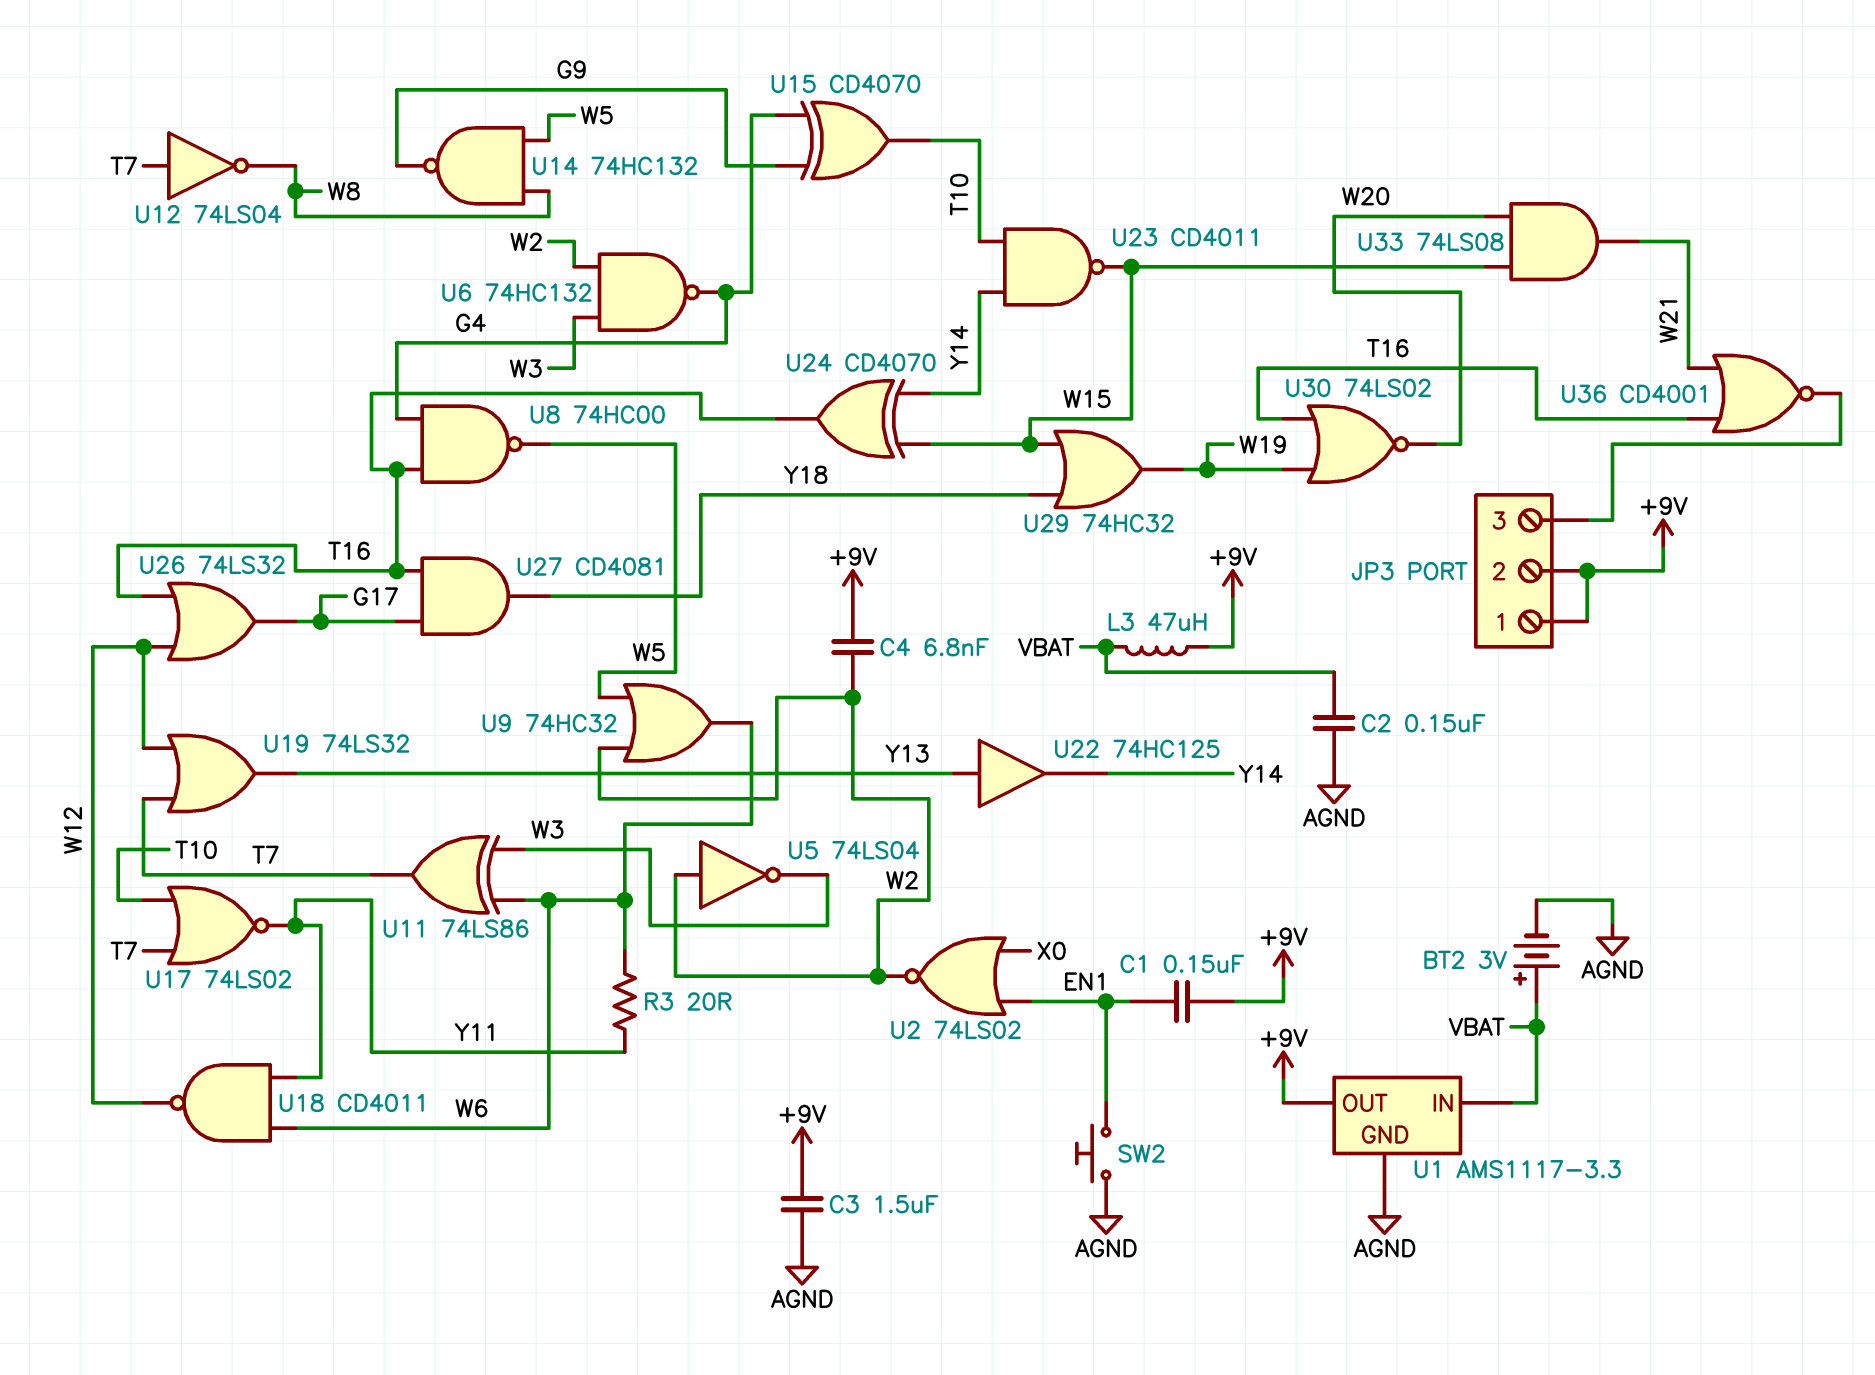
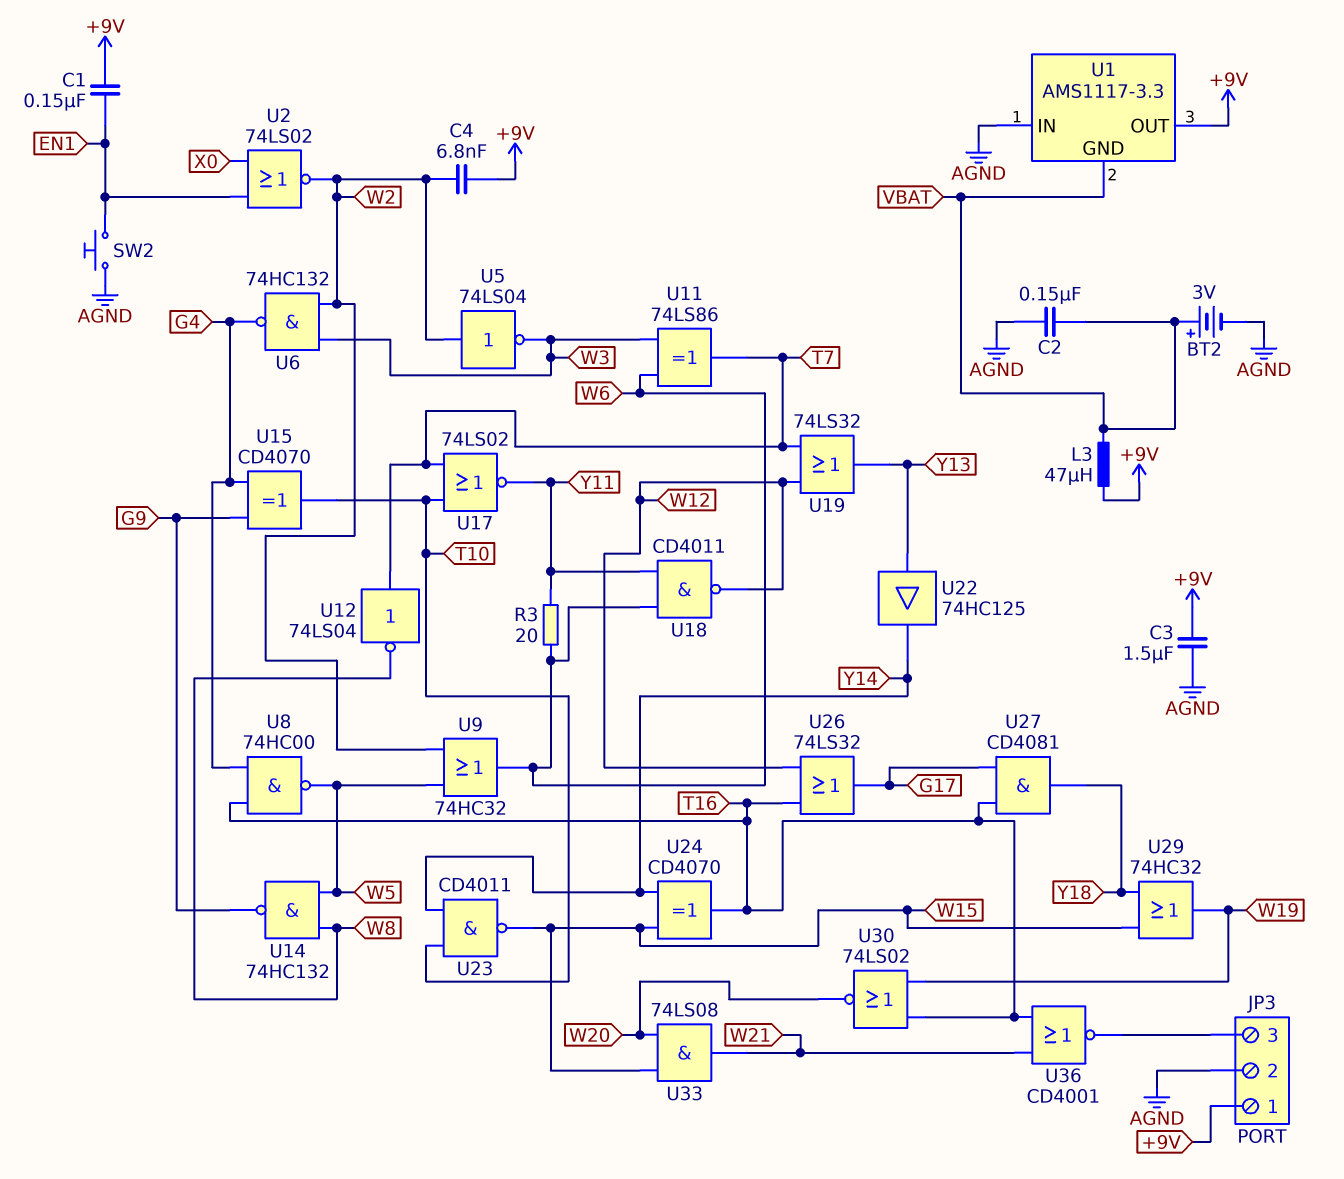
JP3 pin 2: +9V -> AGND
U1 pin GND: AGND -> VBAT
U1 pin IN: VBAT -> AGND

